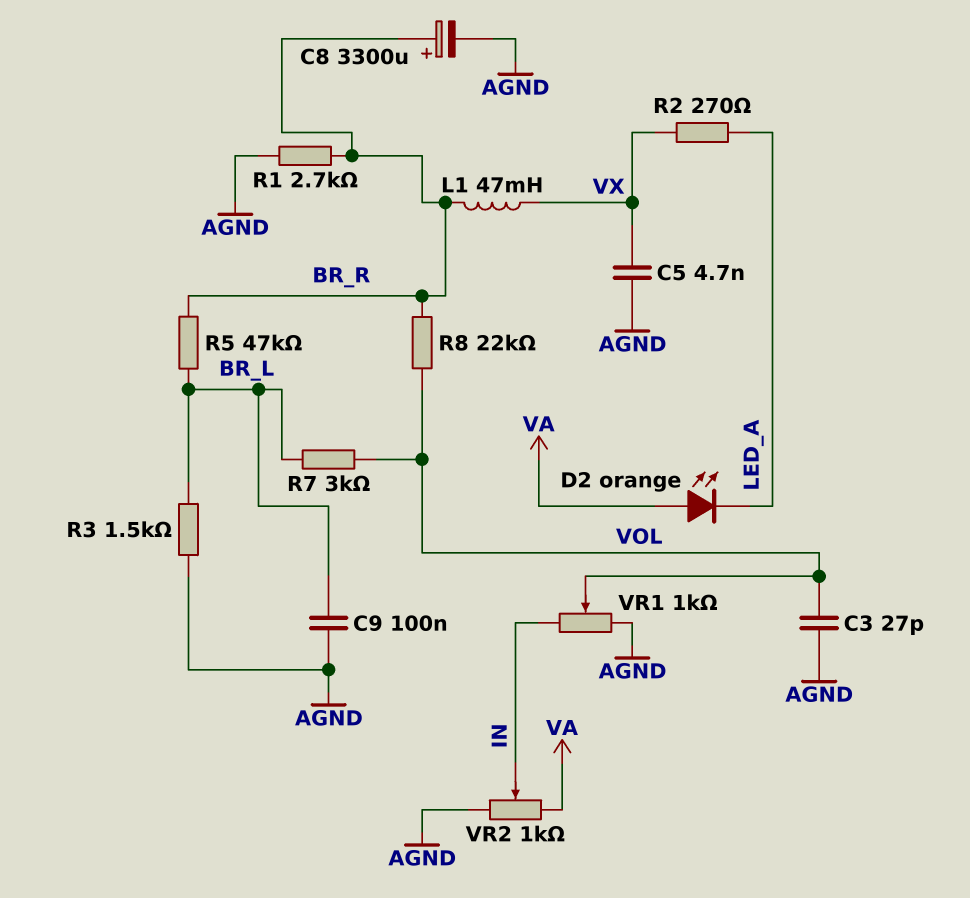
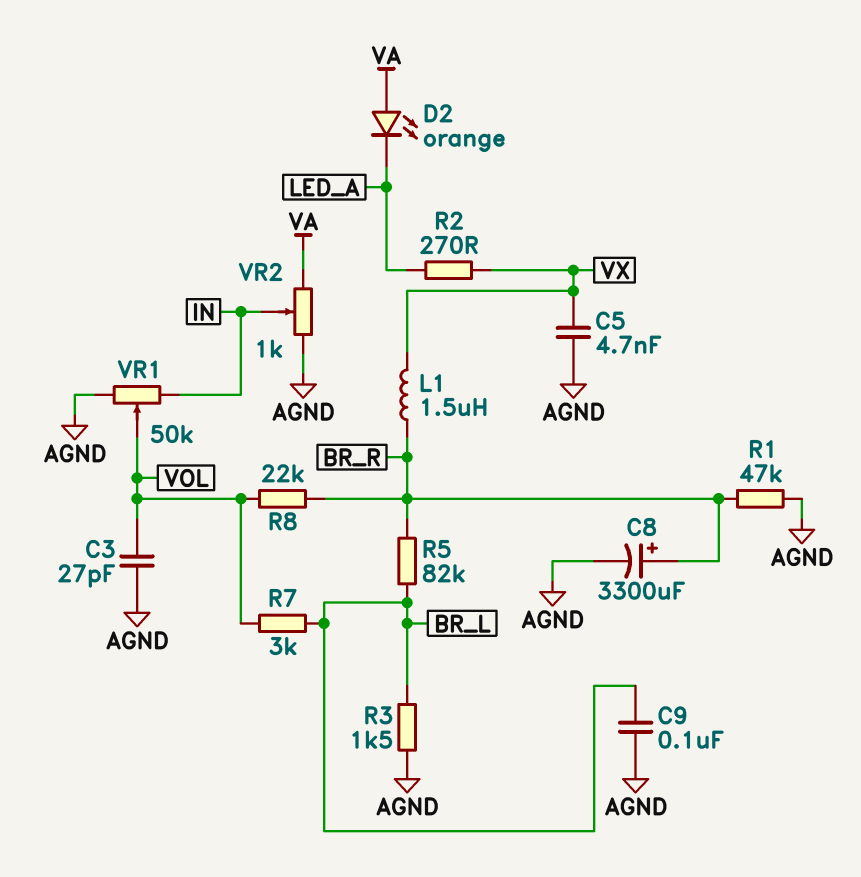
L1: 47mH (BR_R, VX) -> 1.5uH (BR_R, VX)
R1: 2.7k (AGND, BR_R) -> 47k (AGND, BR_R)
R5: 47k (BR_L, BR_R) -> 82k (BR_L, BR_R)
VR1: 1k (AGND, IN, wiper VOL) -> 50k (AGND, IN, wiper VOL)

